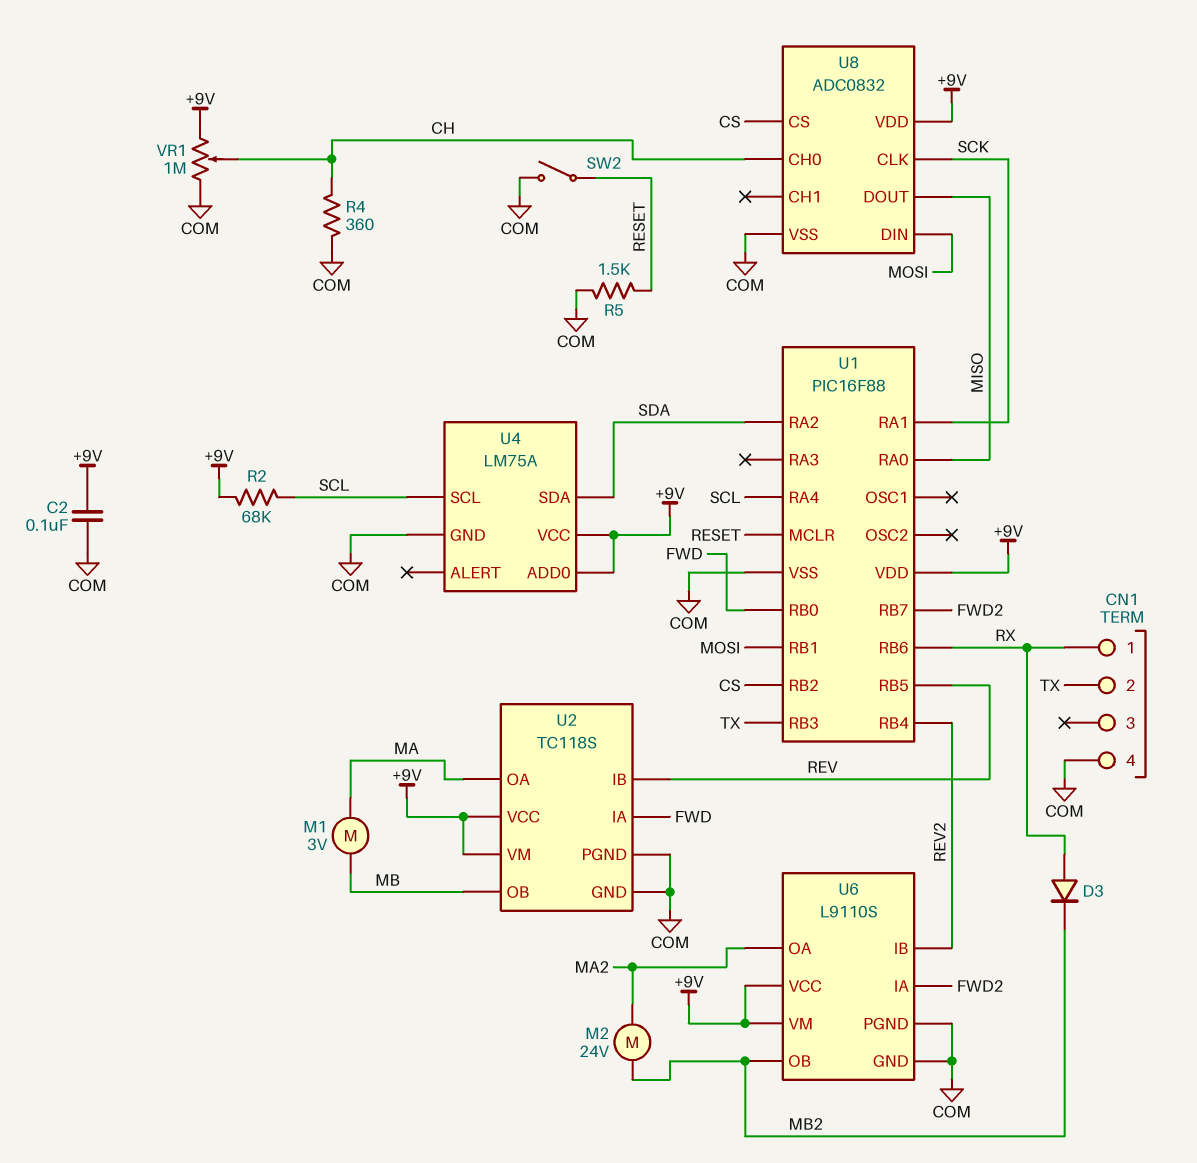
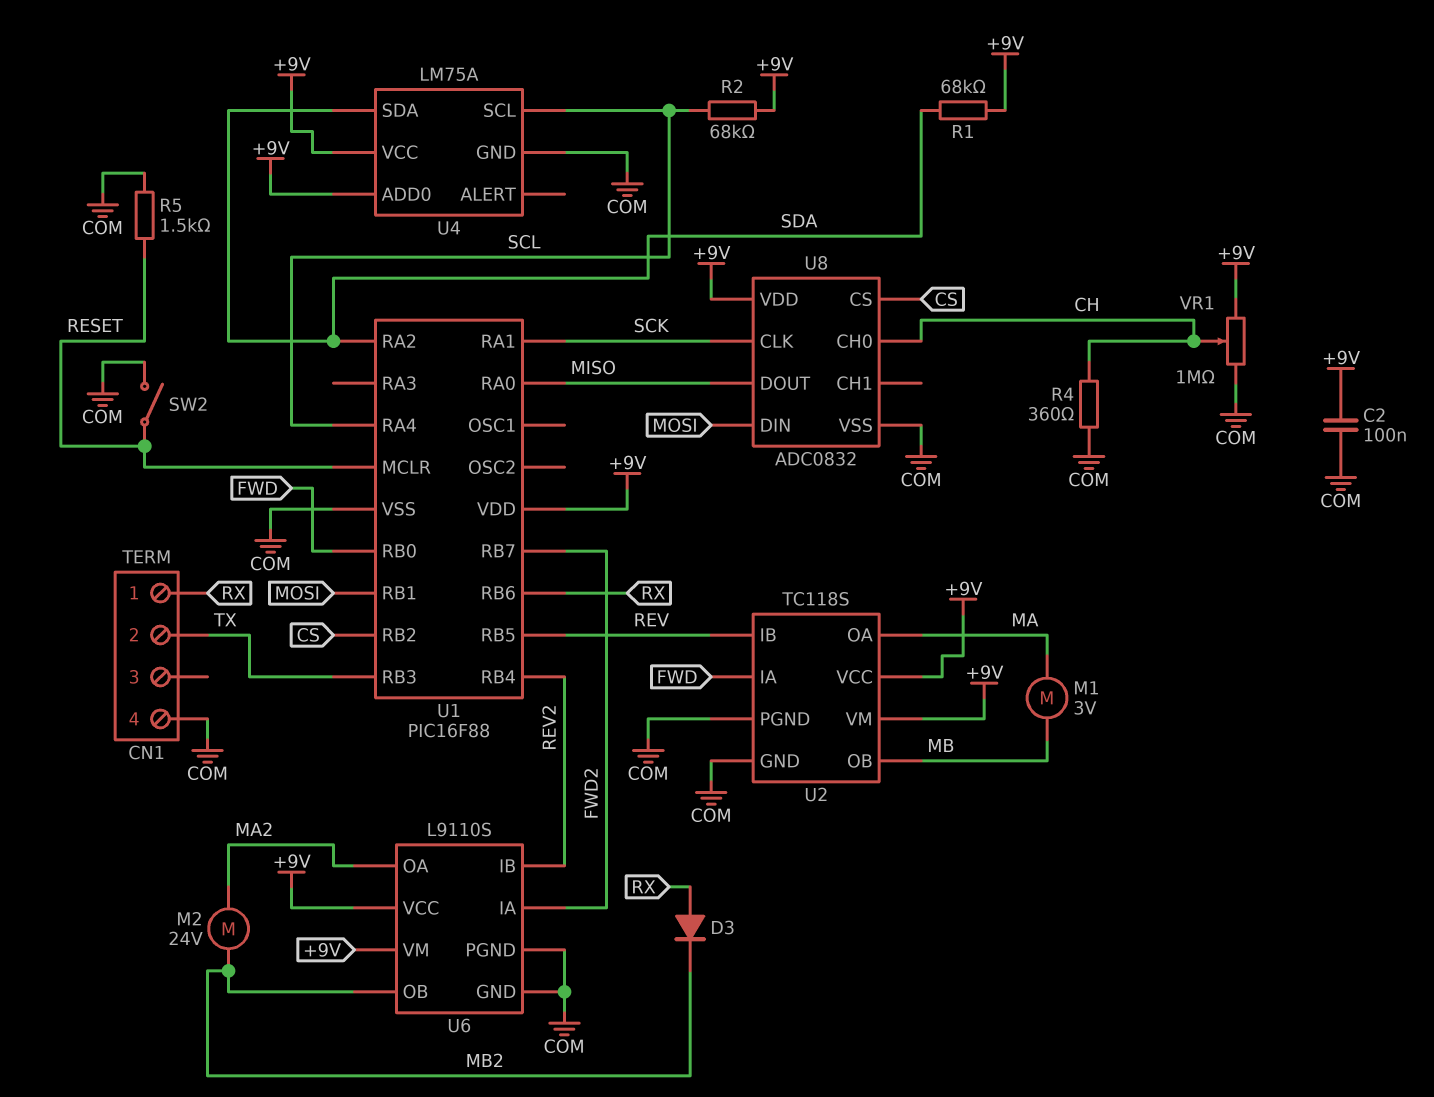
R1: none -> 68k (+9V, SDA)

